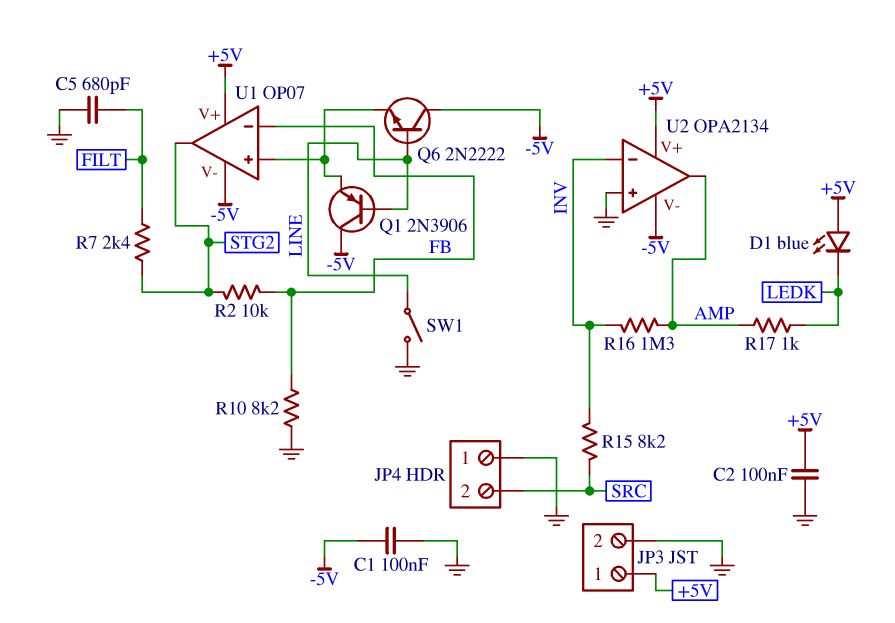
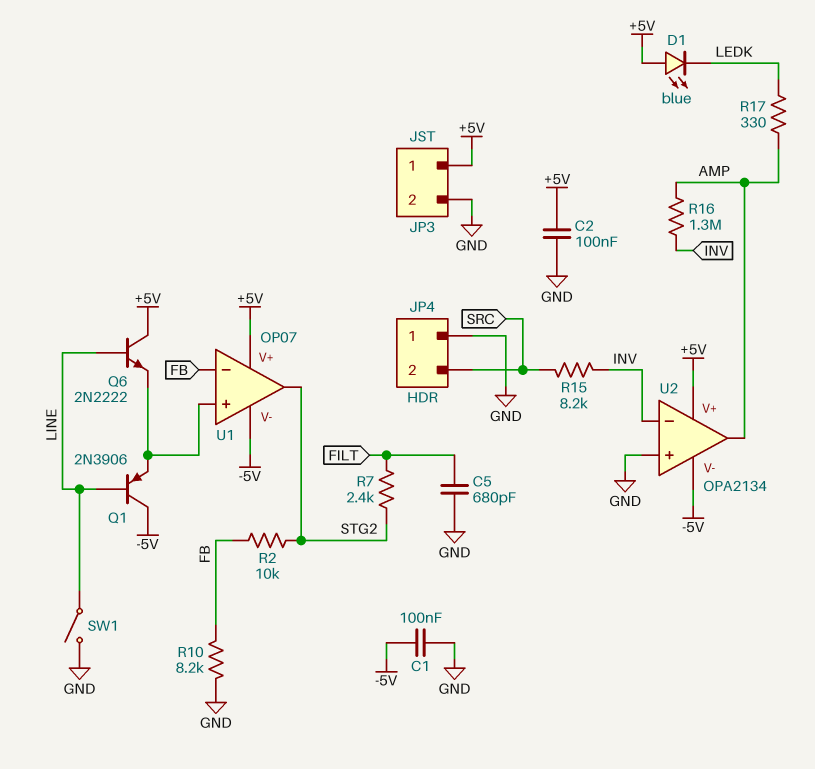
Q6: NPN 2N2222 (B LINE, C -5V, E U1/in+) -> NPN 2N2222 (B LINE, C +5V, E U1/in+)
R17: 1k (AMP, LEDK) -> 330 (AMP, LEDK)

